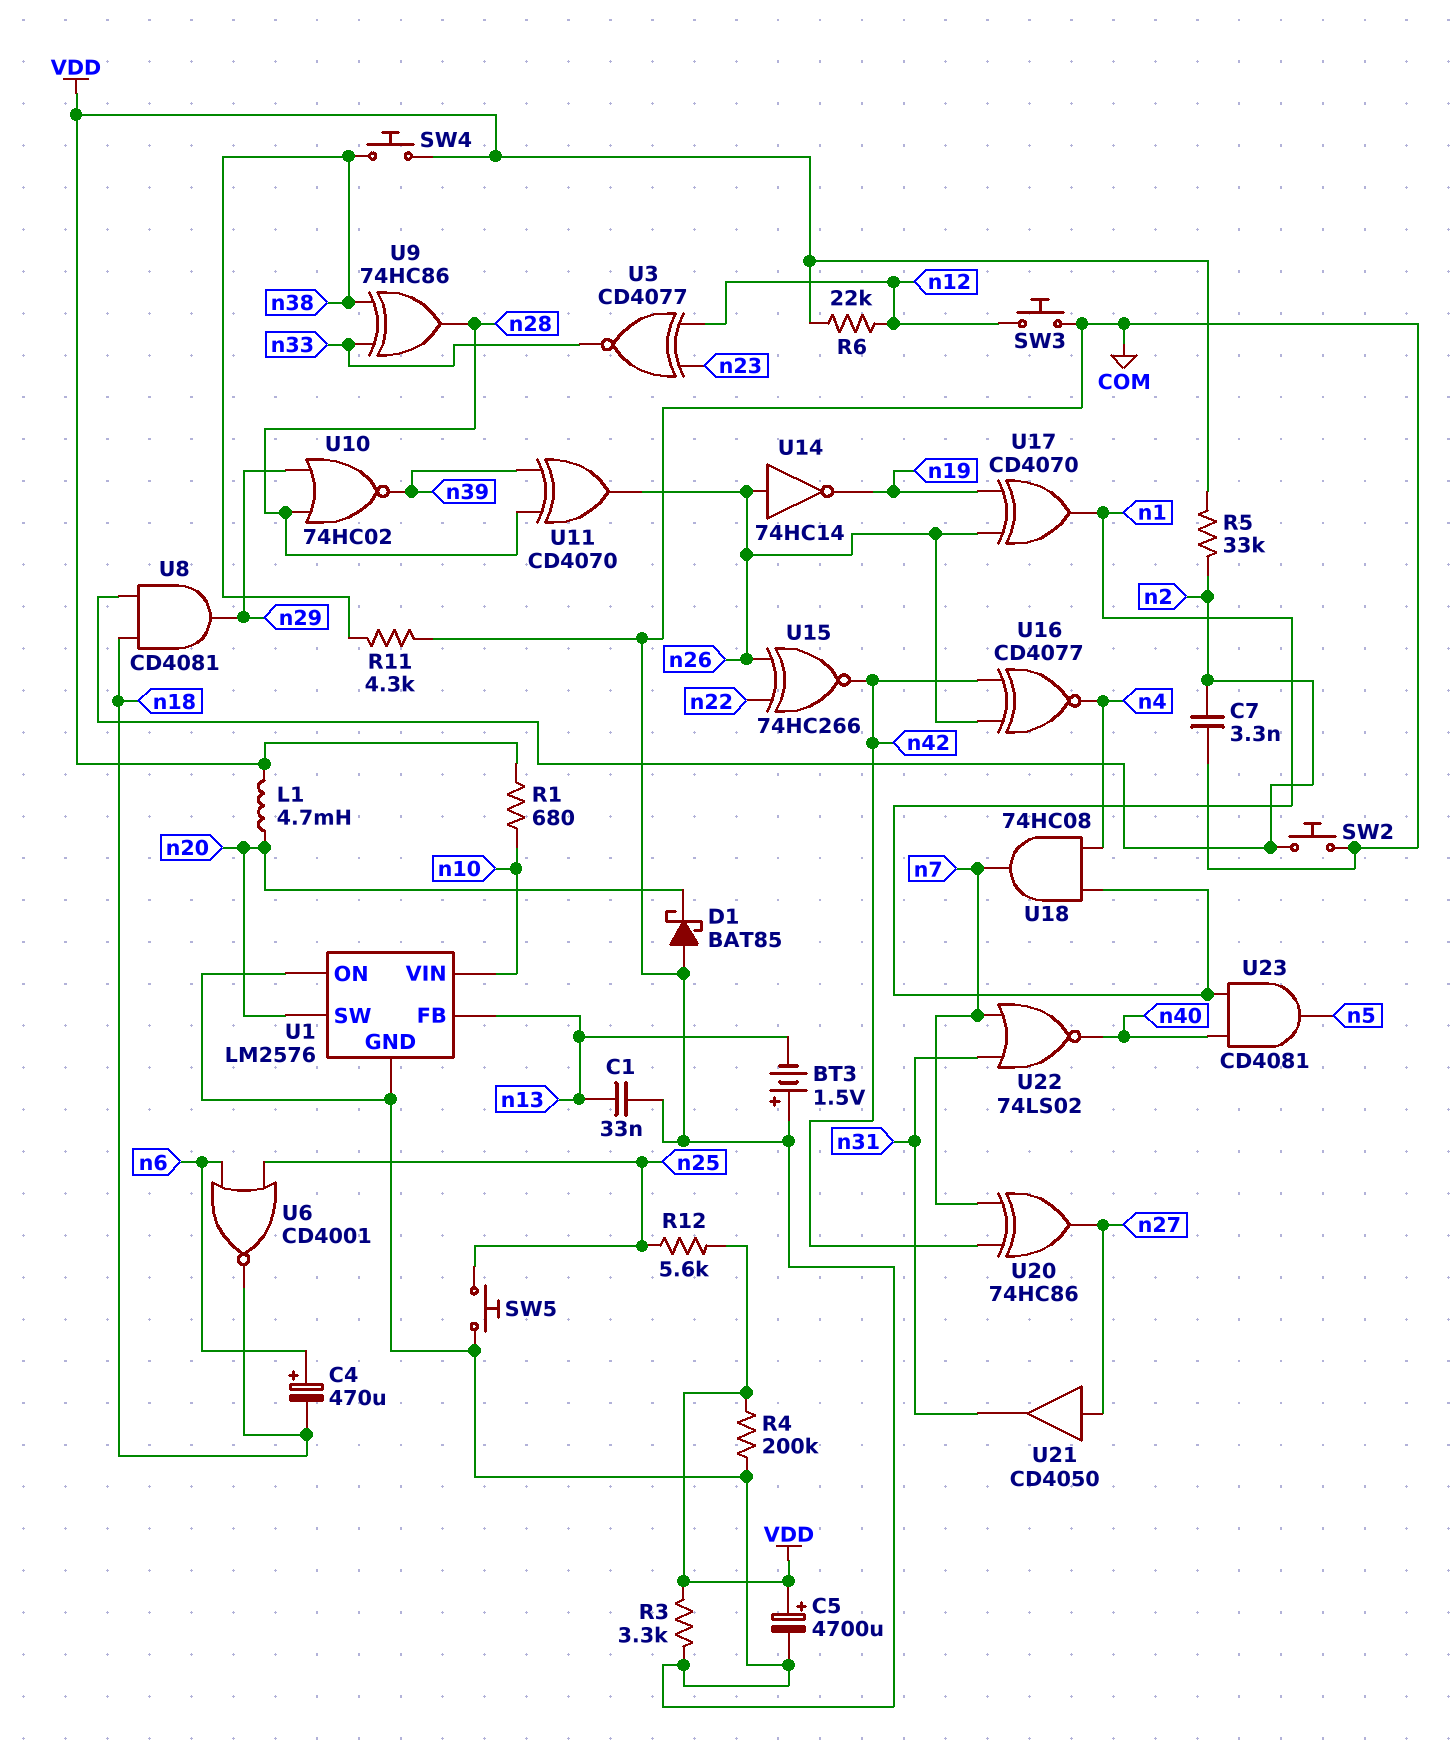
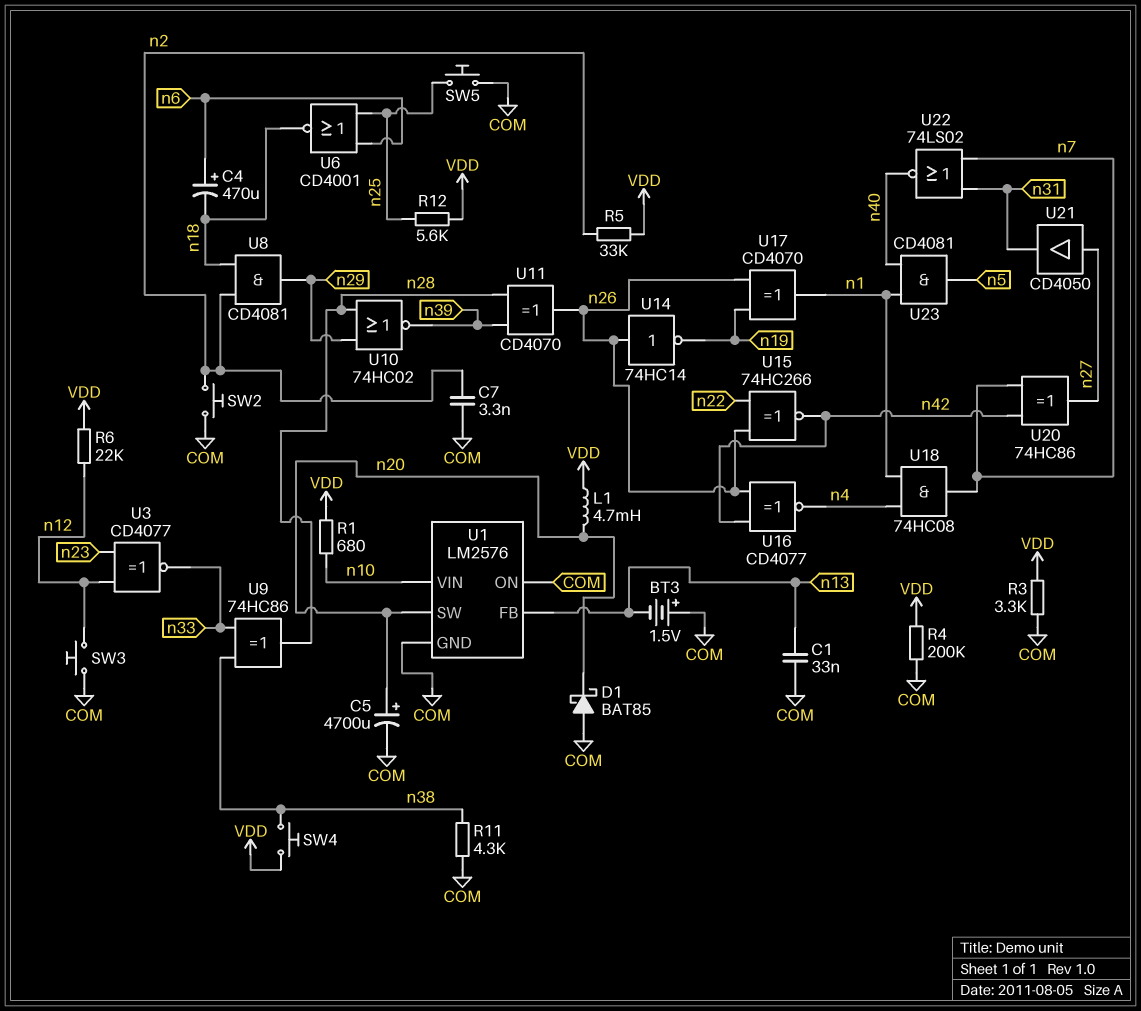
C5: 4700uF (plus VDD, minus COM) -> 4700uF (plus n20, minus COM)

